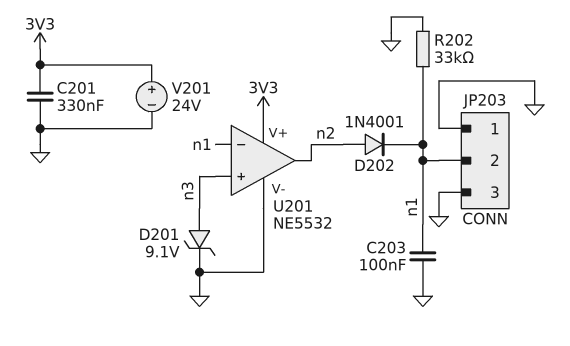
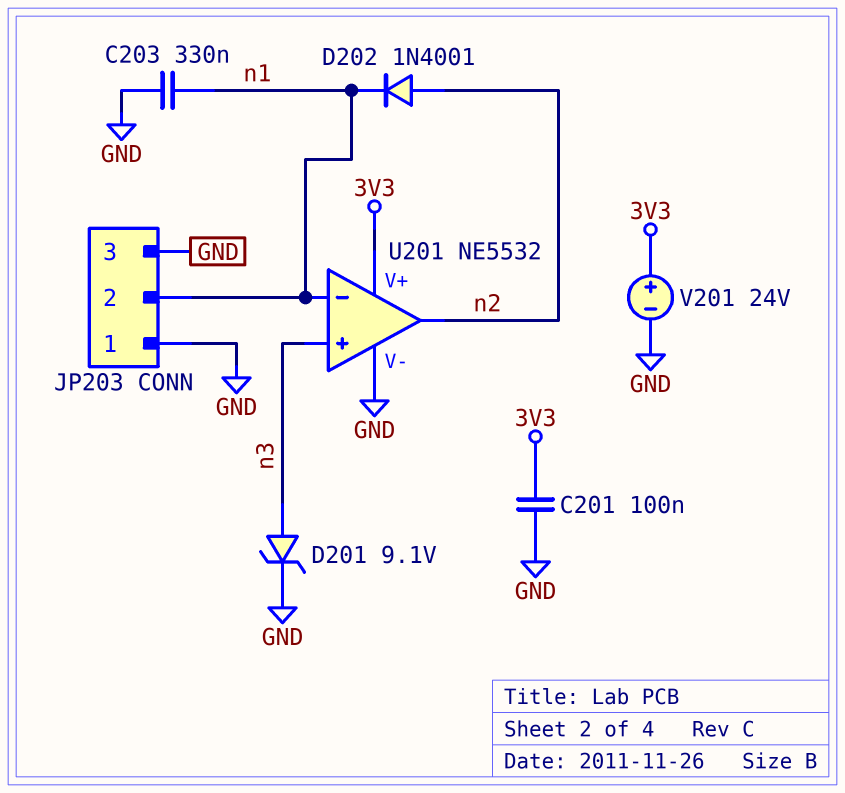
C201: 330nF (3V3, GND) -> 100nF (3V3, GND)
C203: 100nF (GND, n1) -> 330nF (GND, n1)
R202: 33k (GND, n1) -> none

